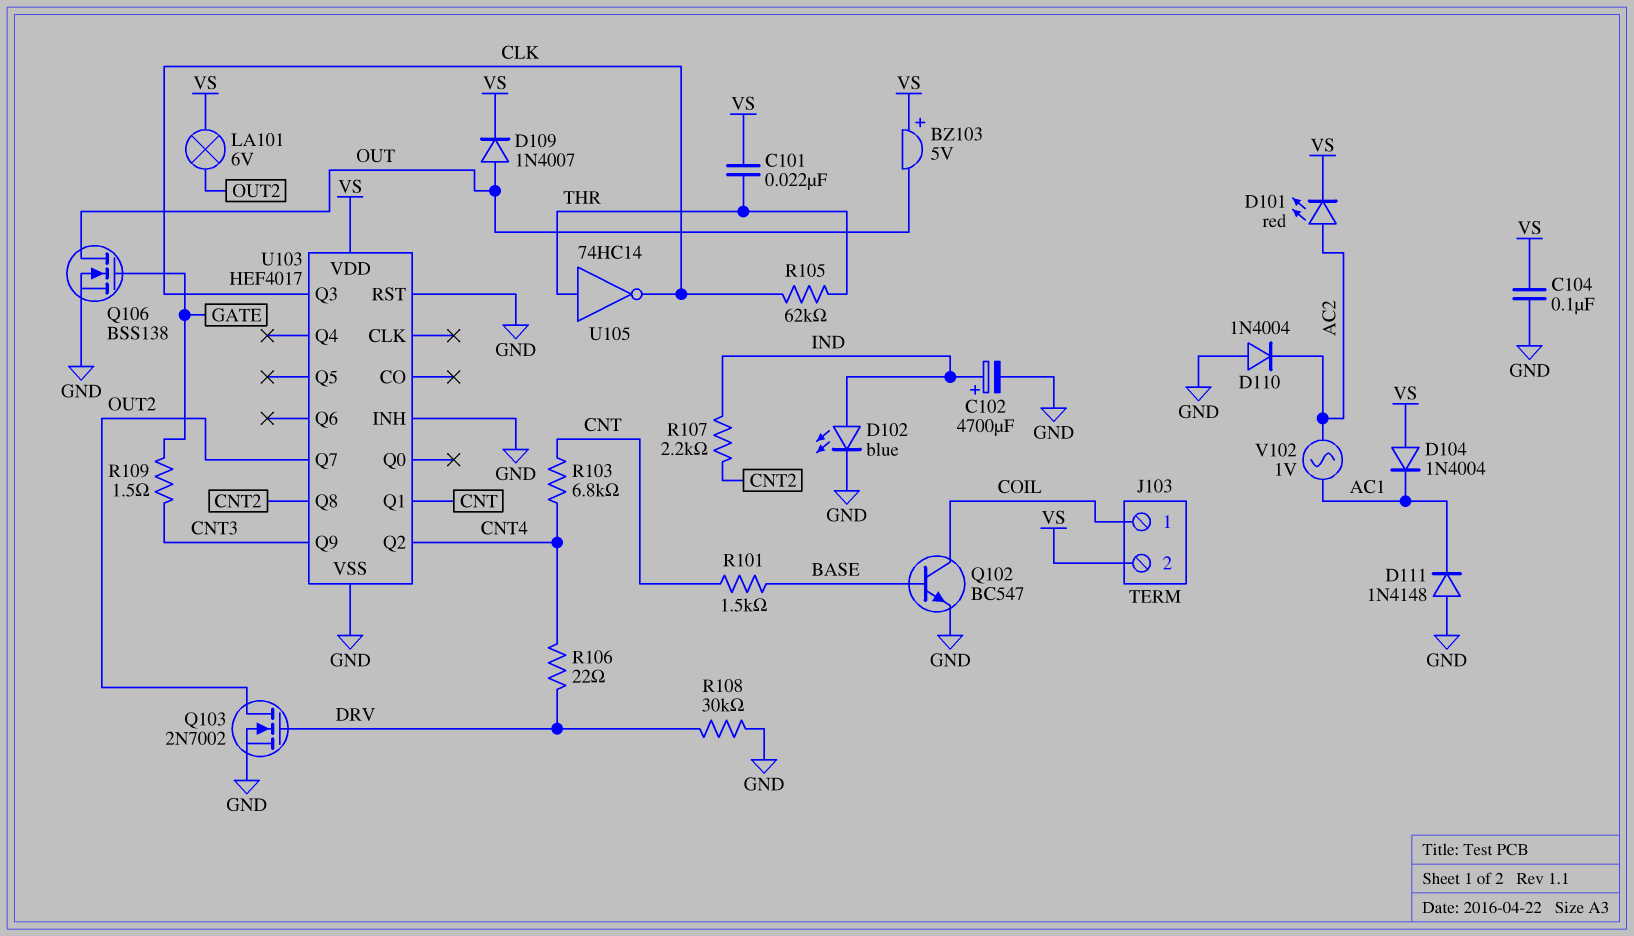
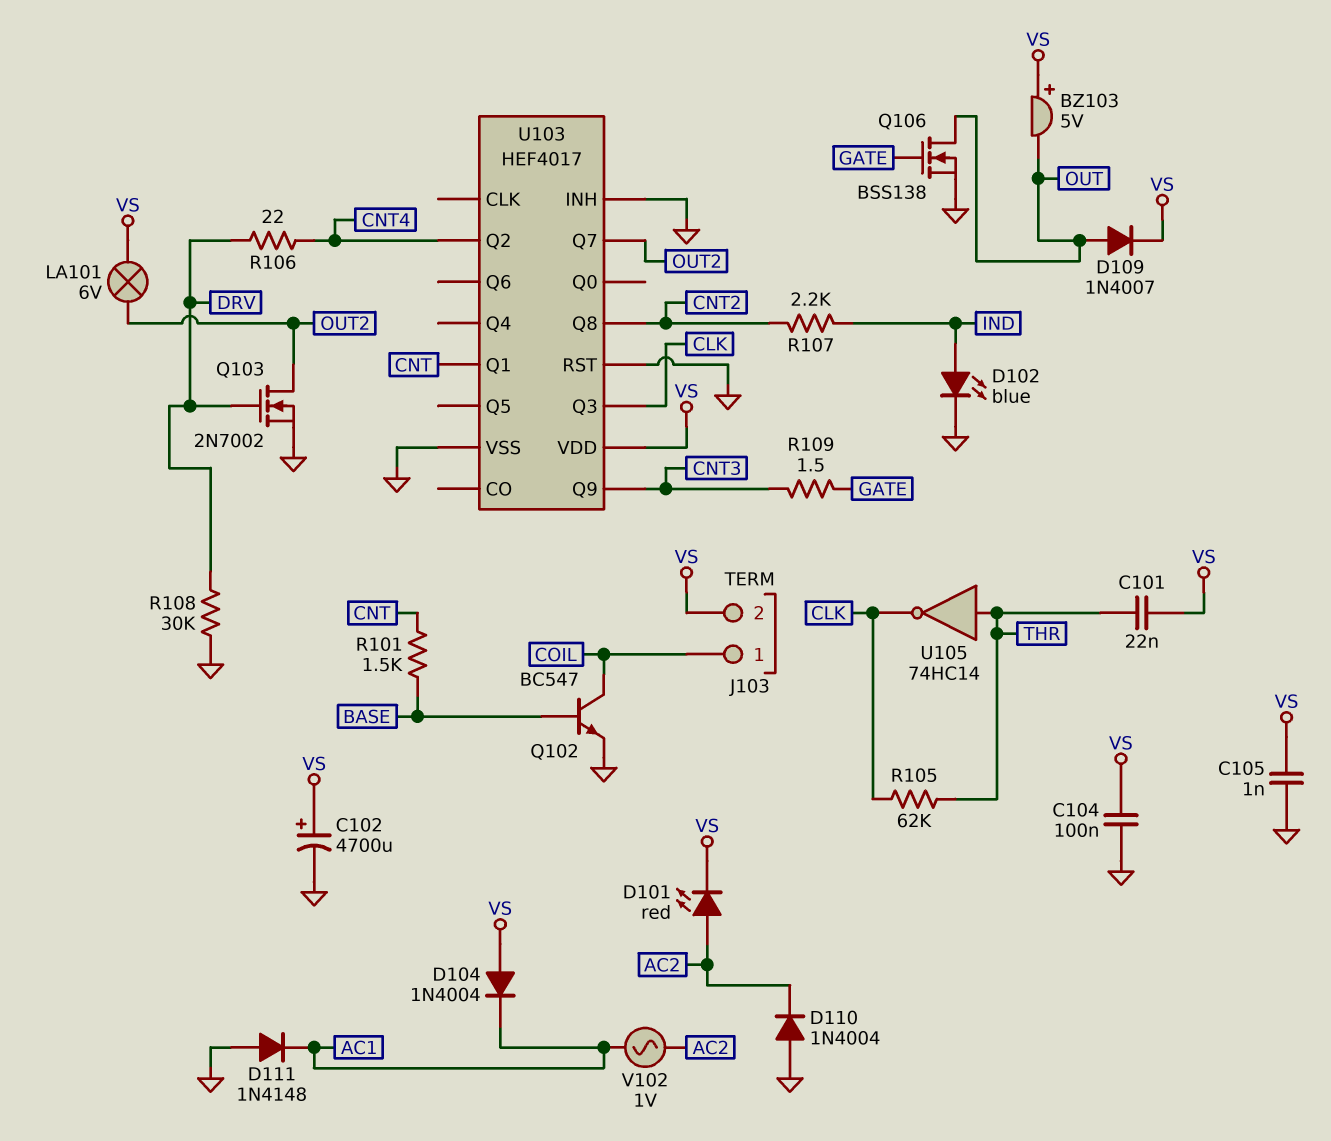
C102: 4700uF (plus IND, minus GND) -> 4700uF (plus VS, minus GND)
C105: none -> 1nF (GND, VS)
R103: 6.8k (CNT, CNT4) -> none

